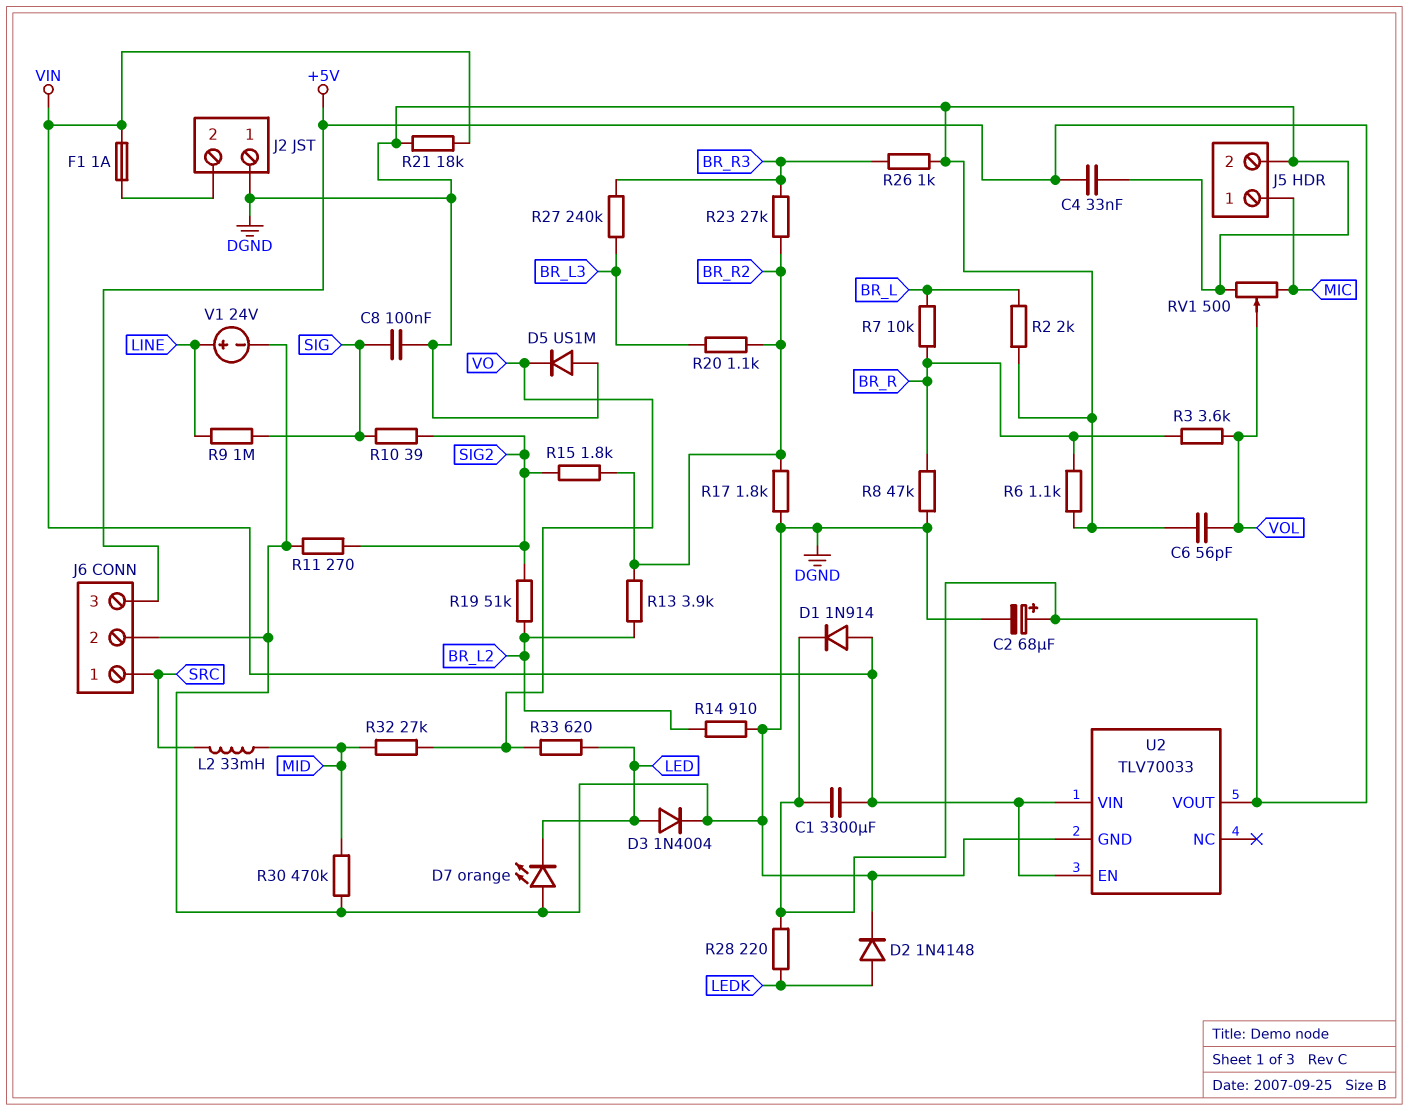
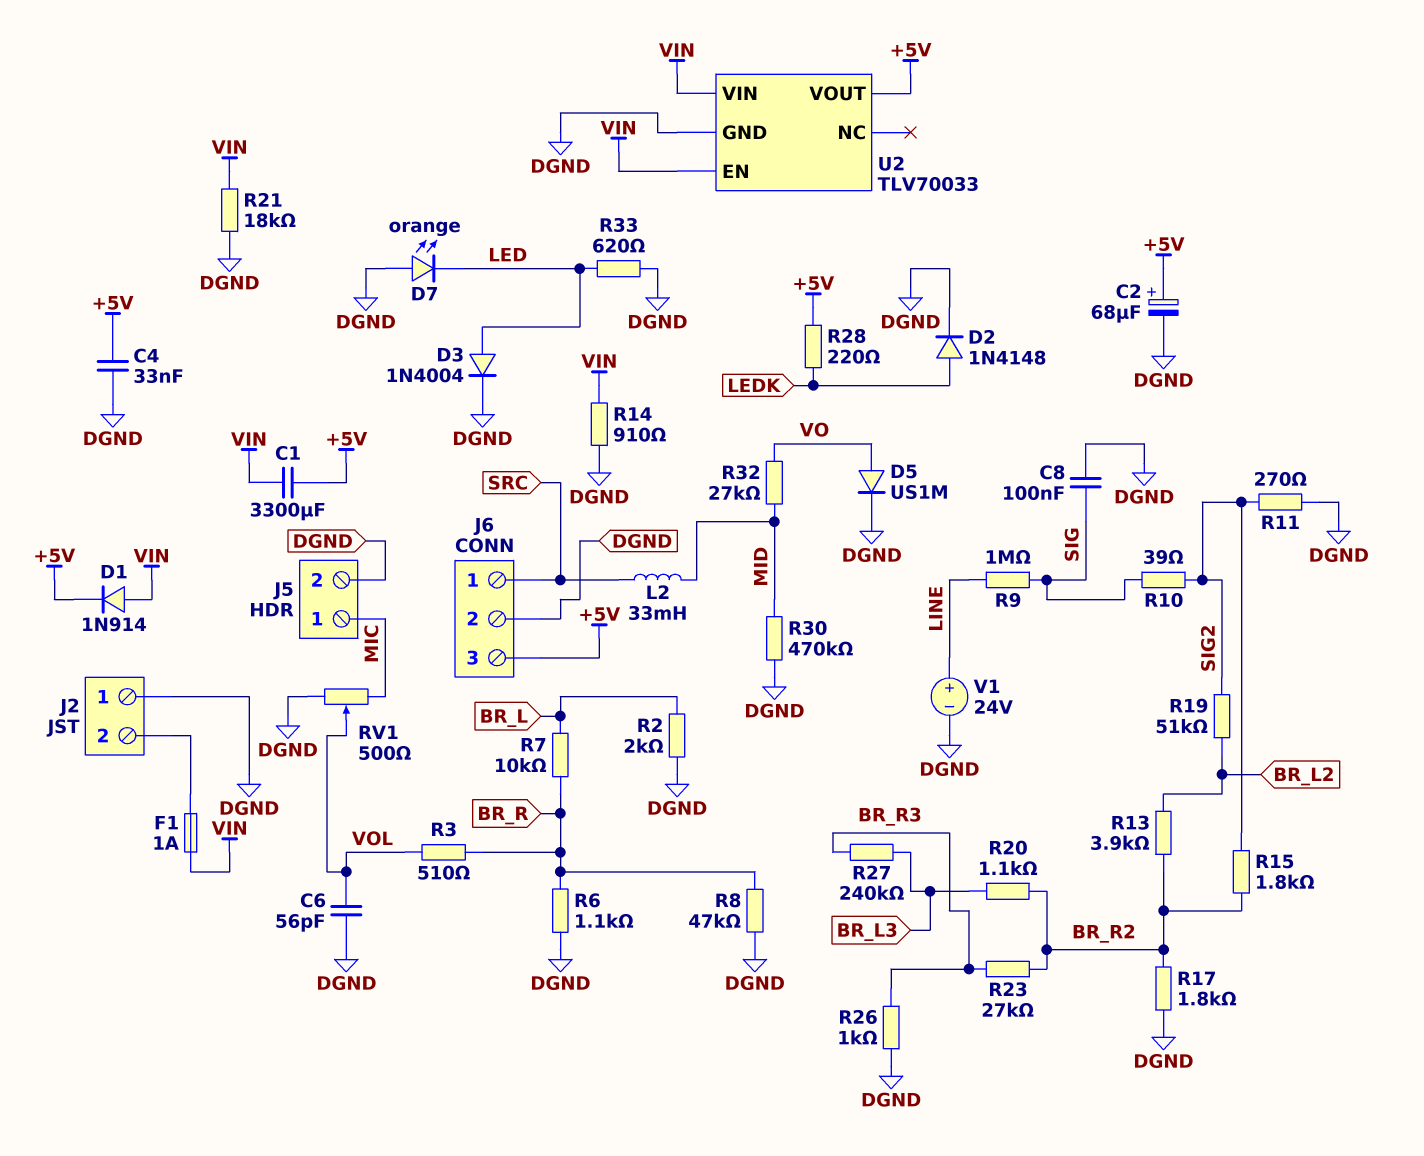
D5: diode US1M (A DGND, K VO) -> diode US1M (A VO, K DGND)
R3: 3.6k (BR_R, VOL) -> 510 (BR_R, VOL)
R14: 910 (BR_L2, DGND) -> 910 (DGND, VIN)
R33: 620 (LED, VO) -> 620 (DGND, LED)

